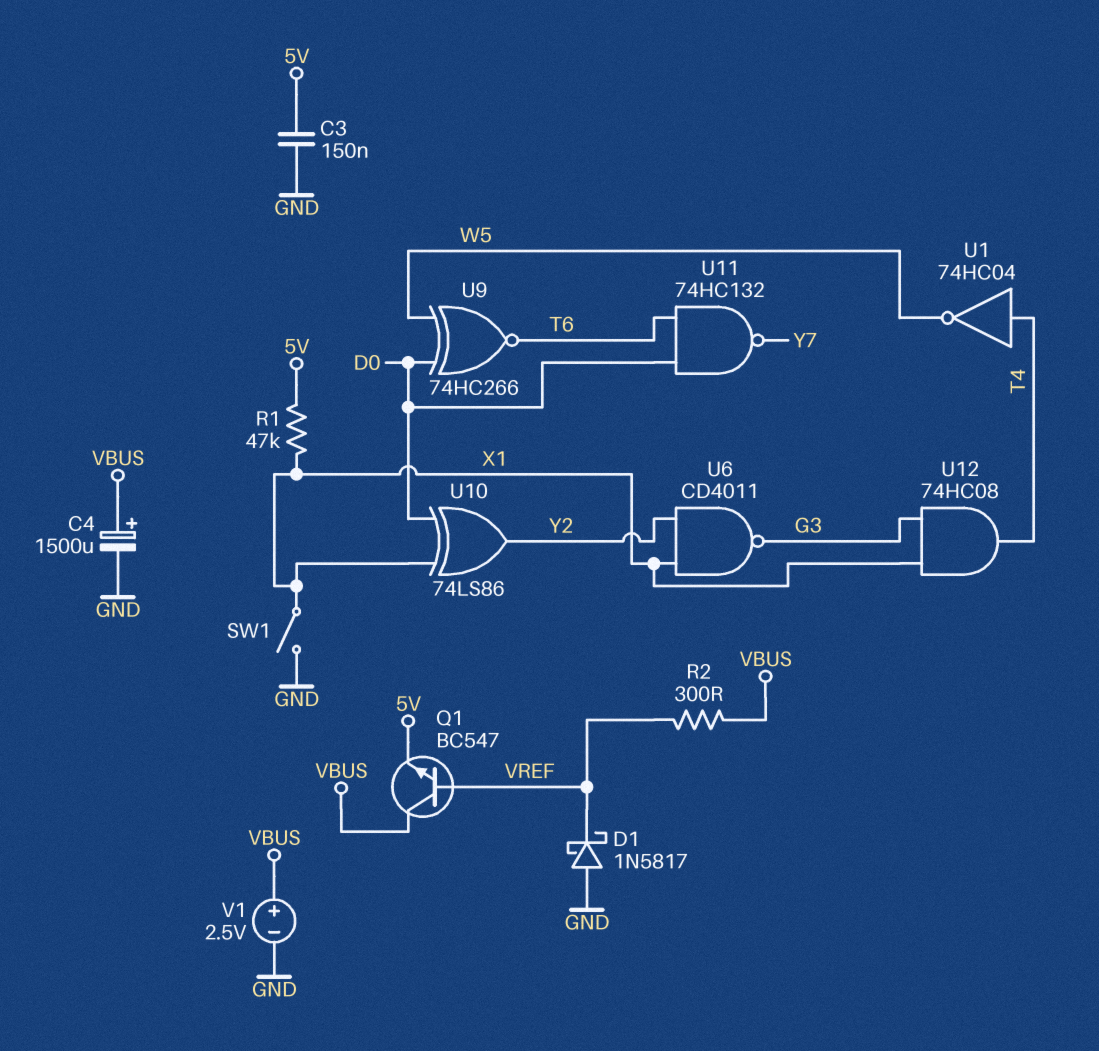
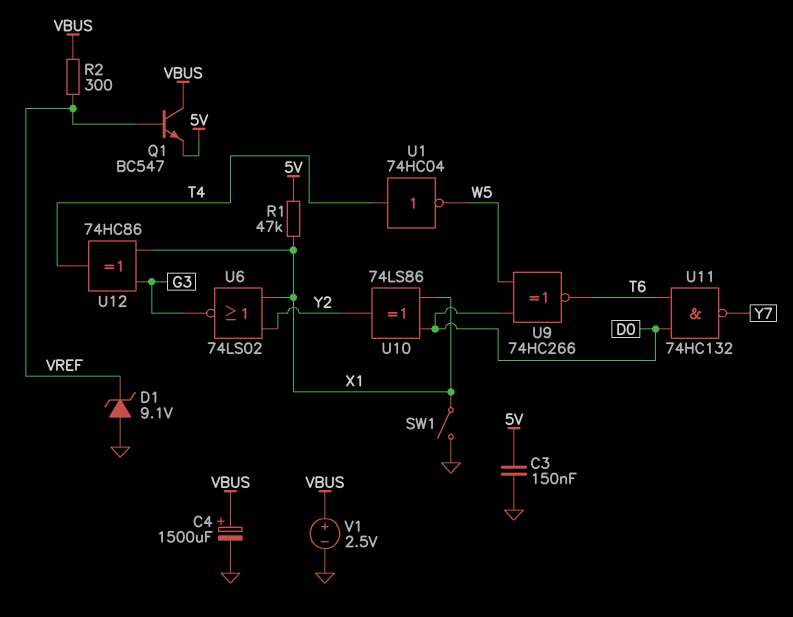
D1: schottky 1N5817 (A GND, K VREF) -> zener 9.1V (A GND, K VREF)
U6: NAND CD4011 (in X1, in Y2, out G3) -> NOR 74LS02 (in X1, in Y2, out G3)
U12: AND 74HC08 (in G3, in X1, out T4) -> XOR 74HC86 (in G3, in X1, out T4)

